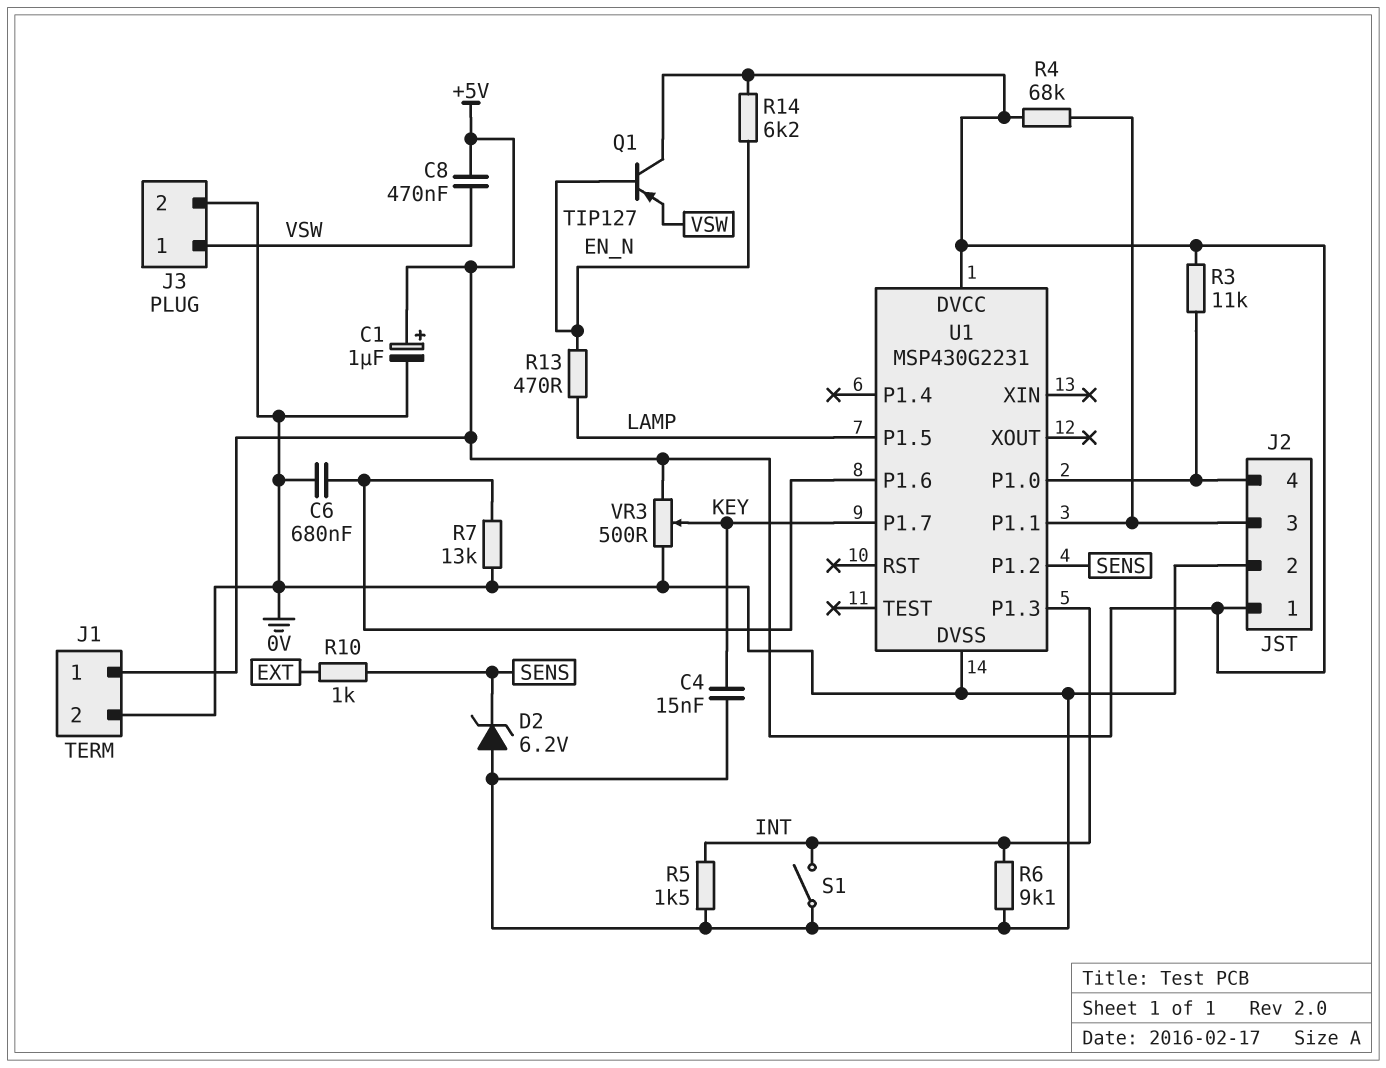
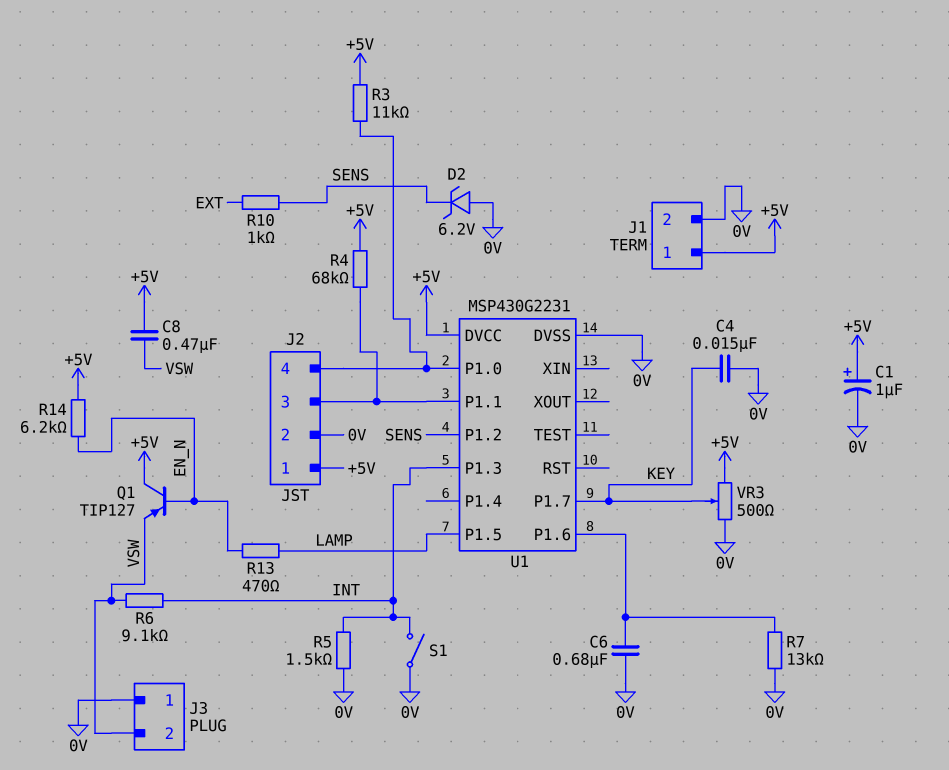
J3 pin 1: VSW -> 0V
J3 pin 2: 0V -> VSW
R6: 9.1k (0V, INT) -> 9.1k (INT, VSW)

